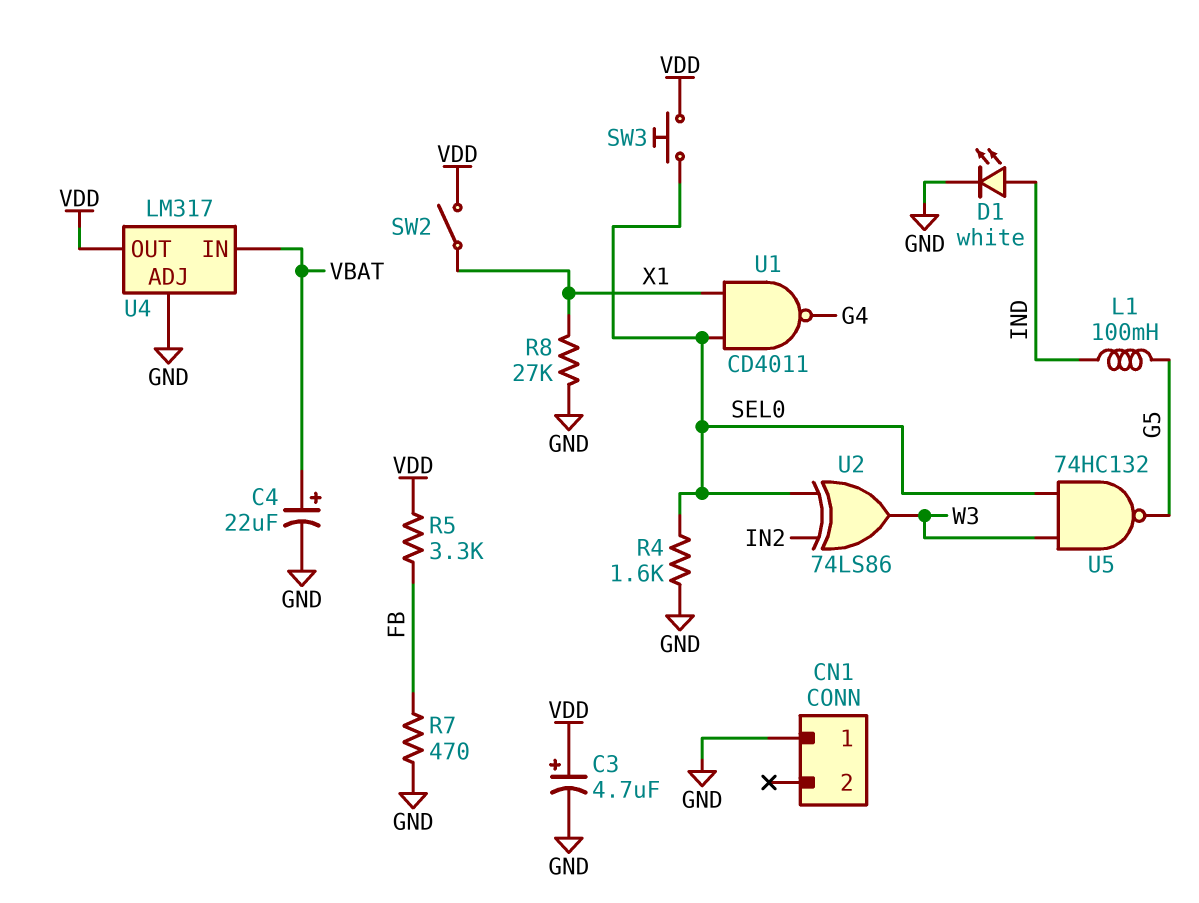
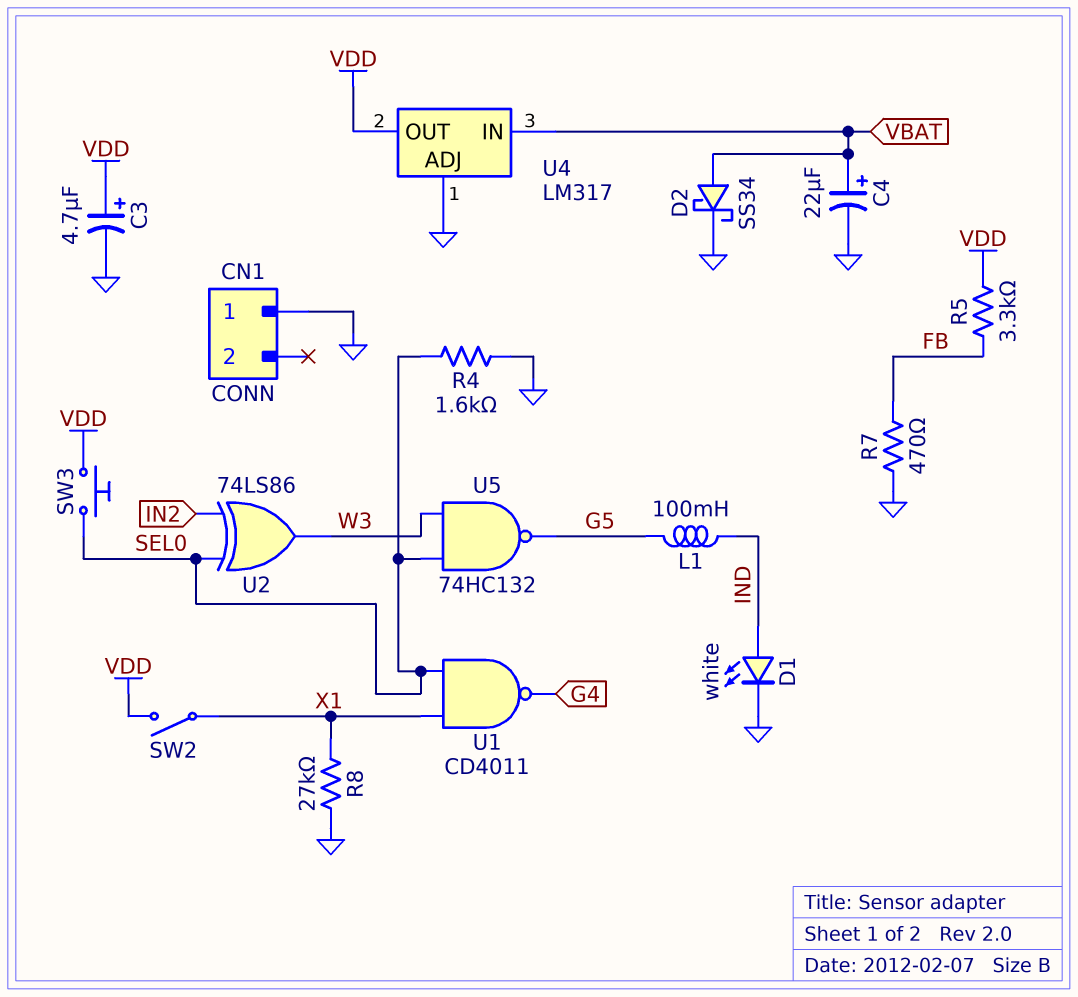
D2: none -> schottky SS34 (A VBAT, K GND)

